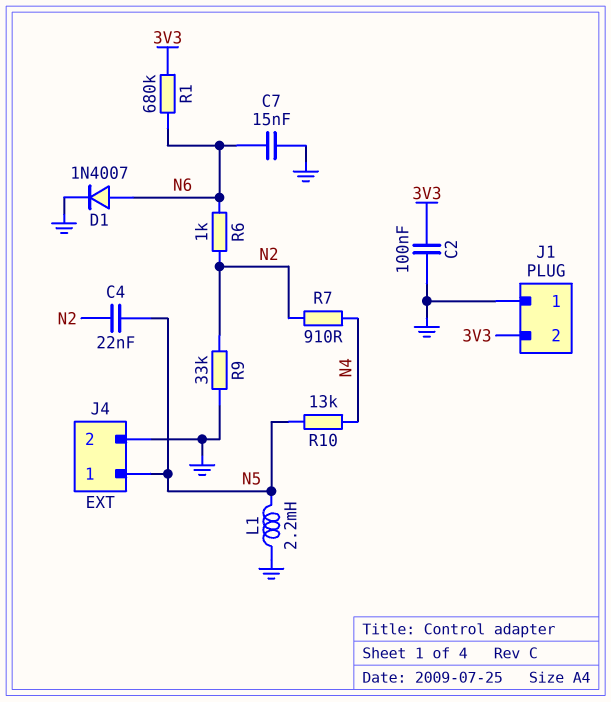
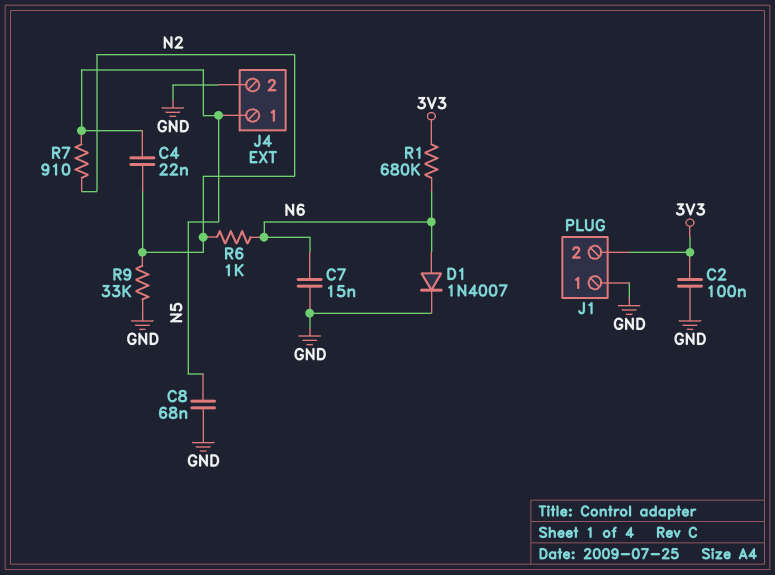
C8: none -> 68nF (GND, N5)
L1: 2.2mH (GND, N5) -> none
R7: 910 (N2, N4) -> 910 (N2, N5)
R10: 13k (N4, N5) -> none

